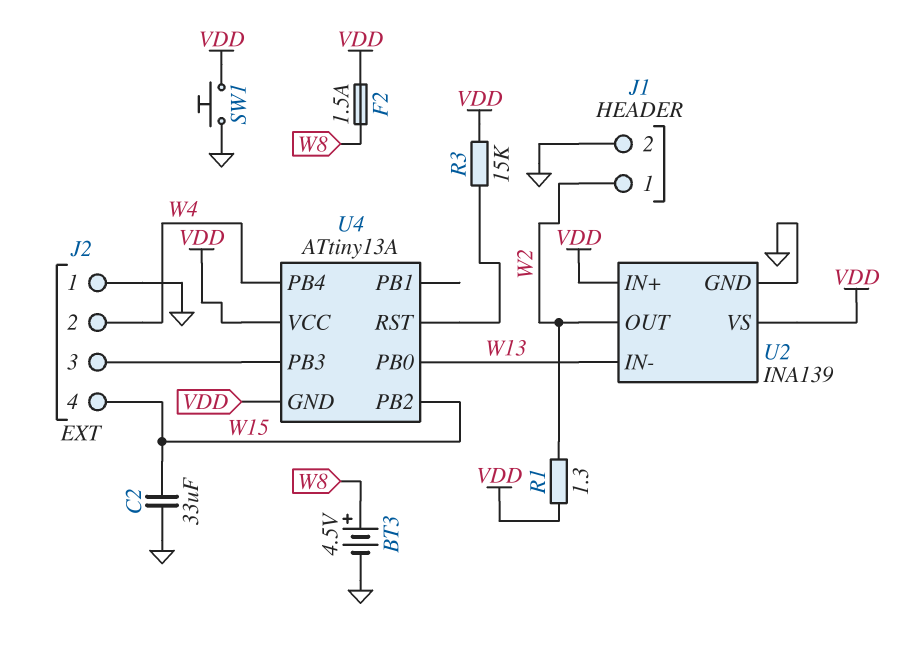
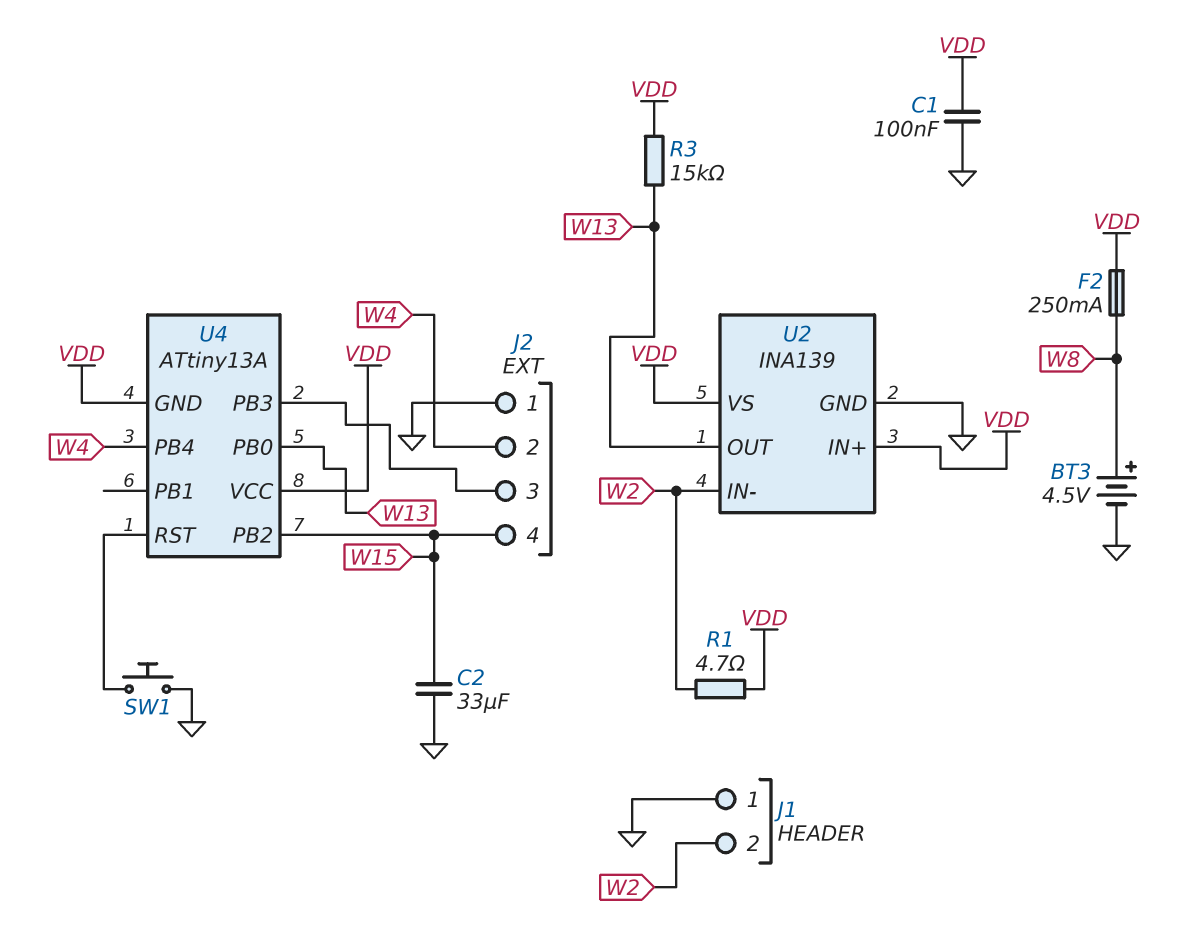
C1: none -> 100nF (GND, VDD)
F2: 1.5A (VDD, W8) -> 250mA (VDD, W8)
J1 pin 1: W2 -> GND
J1 pin 2: GND -> W2
R1: 1.3 (VDD, W2) -> 4.7 (VDD, W2)
R3: 15k (U4/RST, VDD) -> 15k (VDD, W13)
SW1: button (GND, VDD) -> button (GND, U4/RST)
U2 pin IN-: W13 -> W2
U2 pin OUT: W2 -> W13

